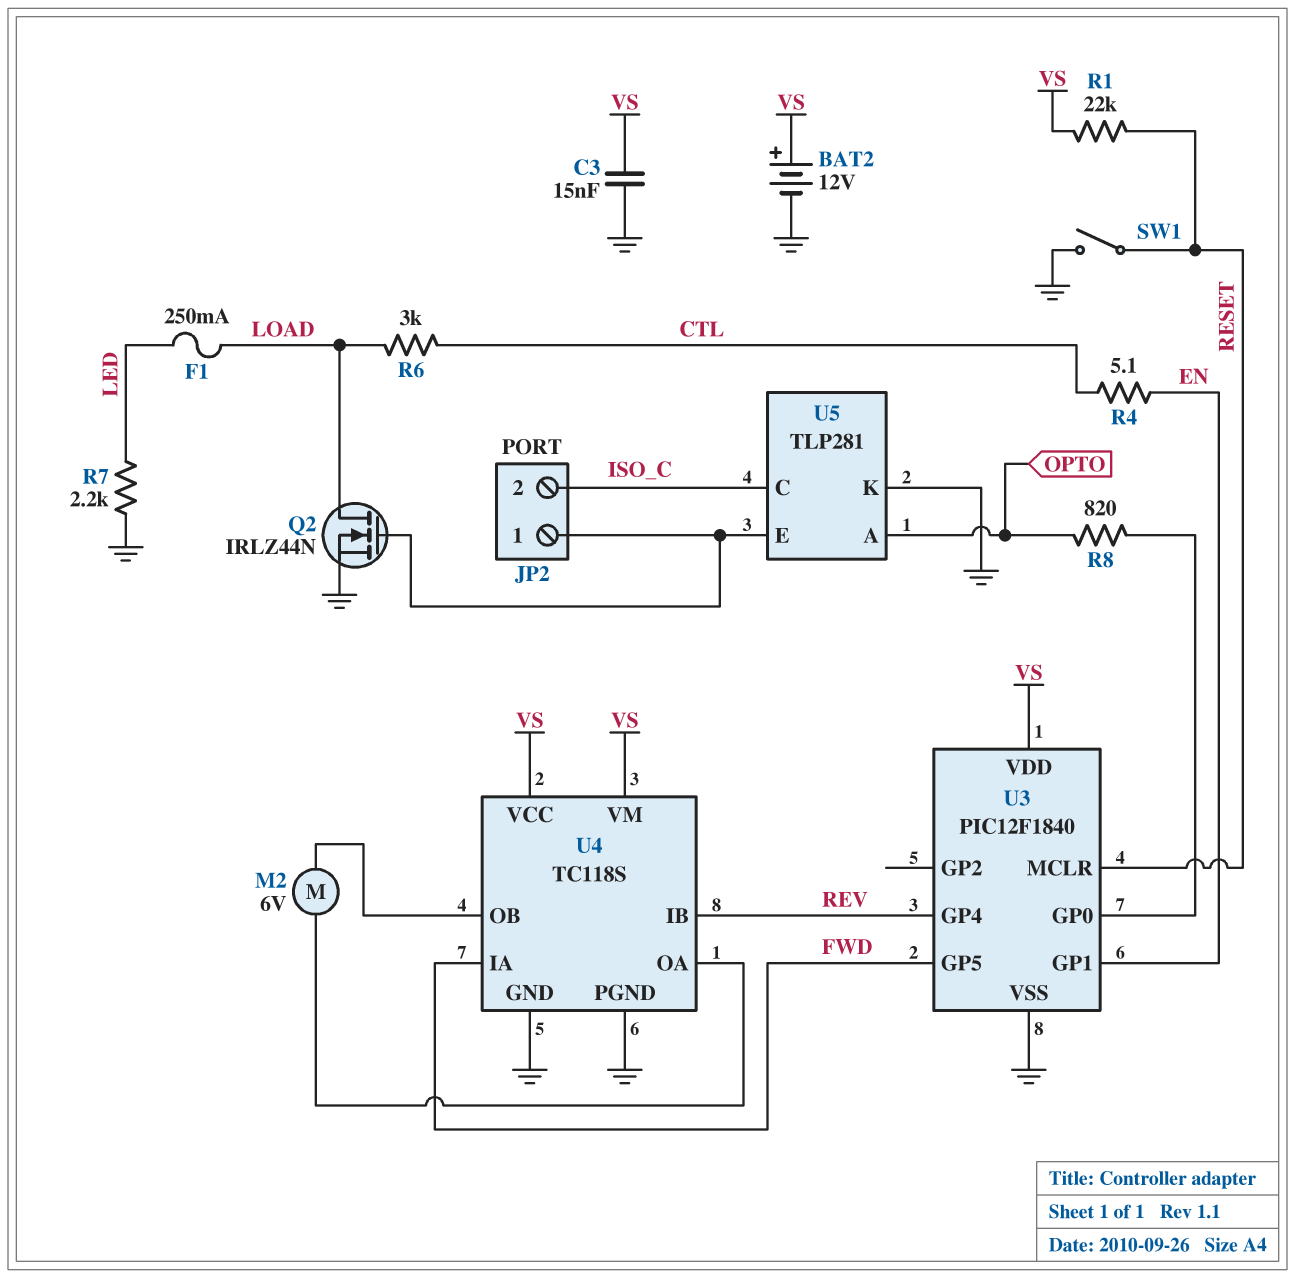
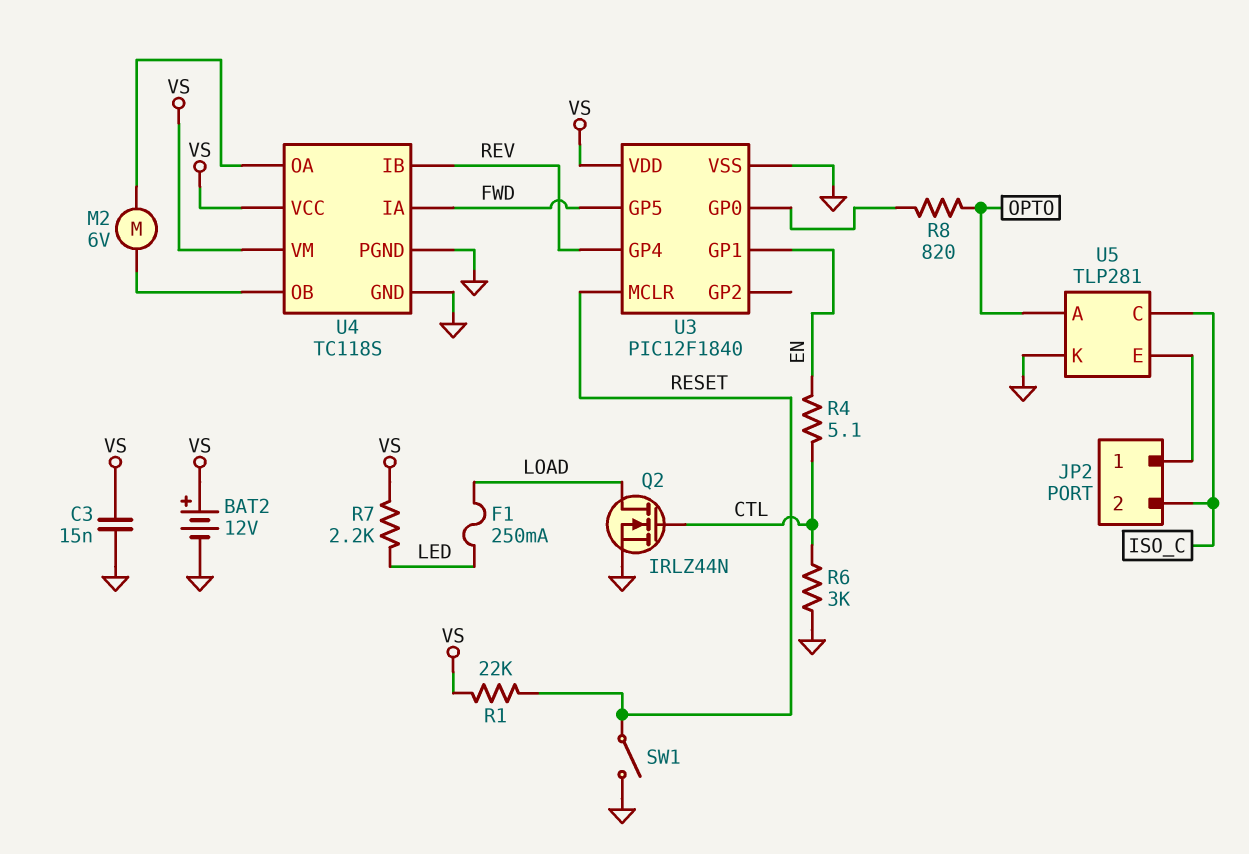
Q2: NMOS IRLZ44N (G JP2/1, D LOAD, S GND) -> NMOS IRLZ44N (G CTL, D LOAD, S GND)
R6: 3k (CTL, LOAD) -> 3k (CTL, GND)
R7: 2.2k (GND, LED) -> 2.2k (LED, VS)

